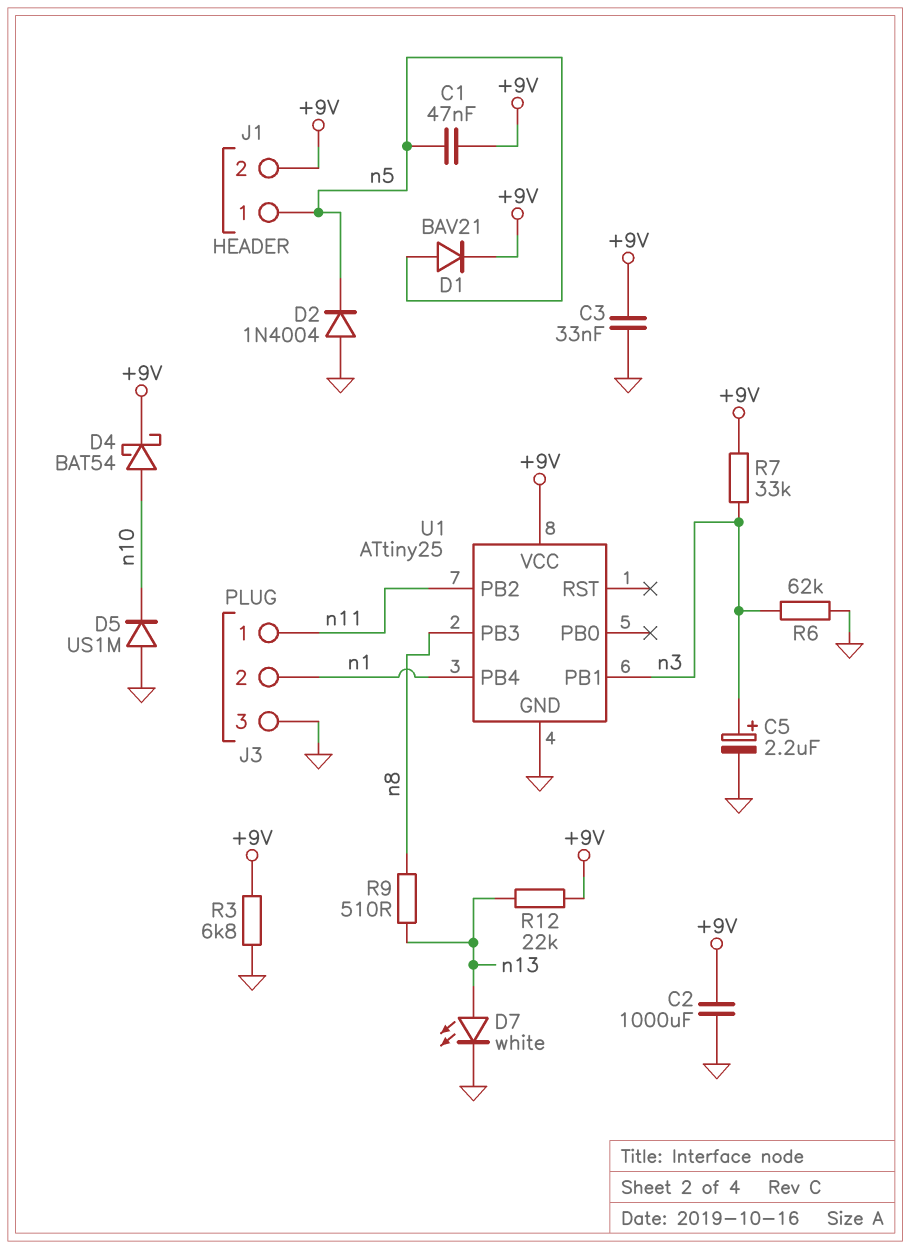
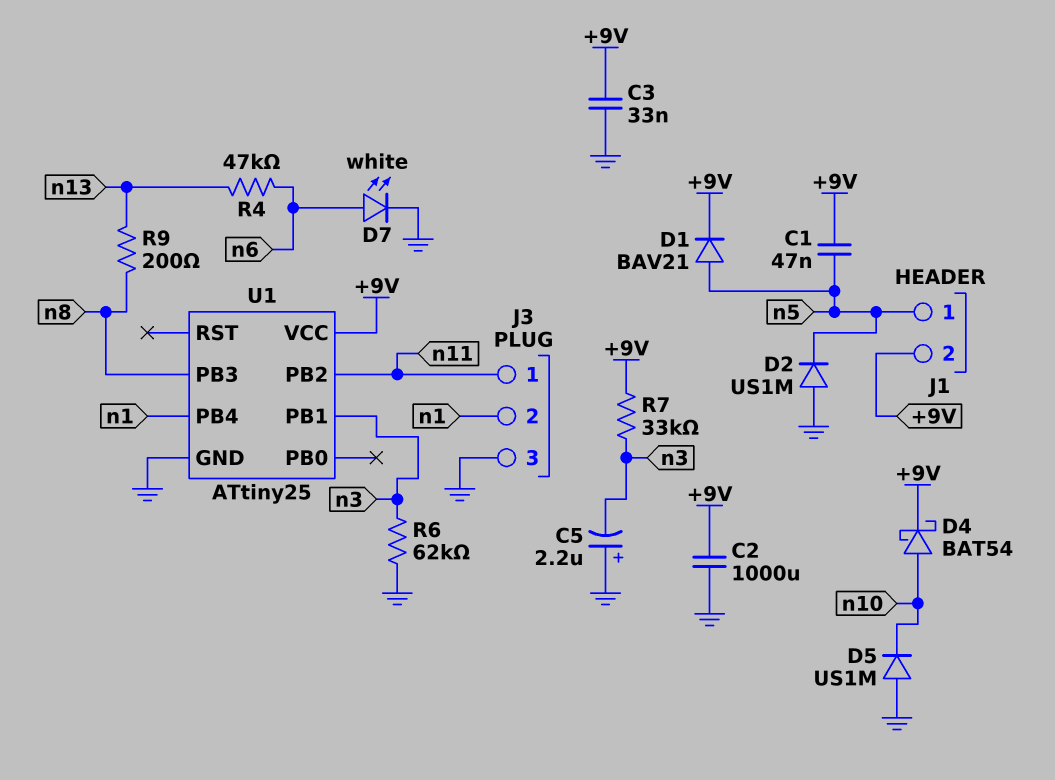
C5: 2.2uF (plus n3, minus GND) -> 2.2uF (plus GND, minus n3)
D2: diode 1N4004 (A GND, K n5) -> diode US1M (A GND, K n5)
D7: LED white (A n13, K GND) -> LED white (A n6, K GND)
R3: 6.8k (+9V, GND) -> none
R4: none -> 47k (n6, n13)
R9: 510 (n8, n13) -> 200 (n8, n13)
R12: 22k (+9V, n13) -> none

